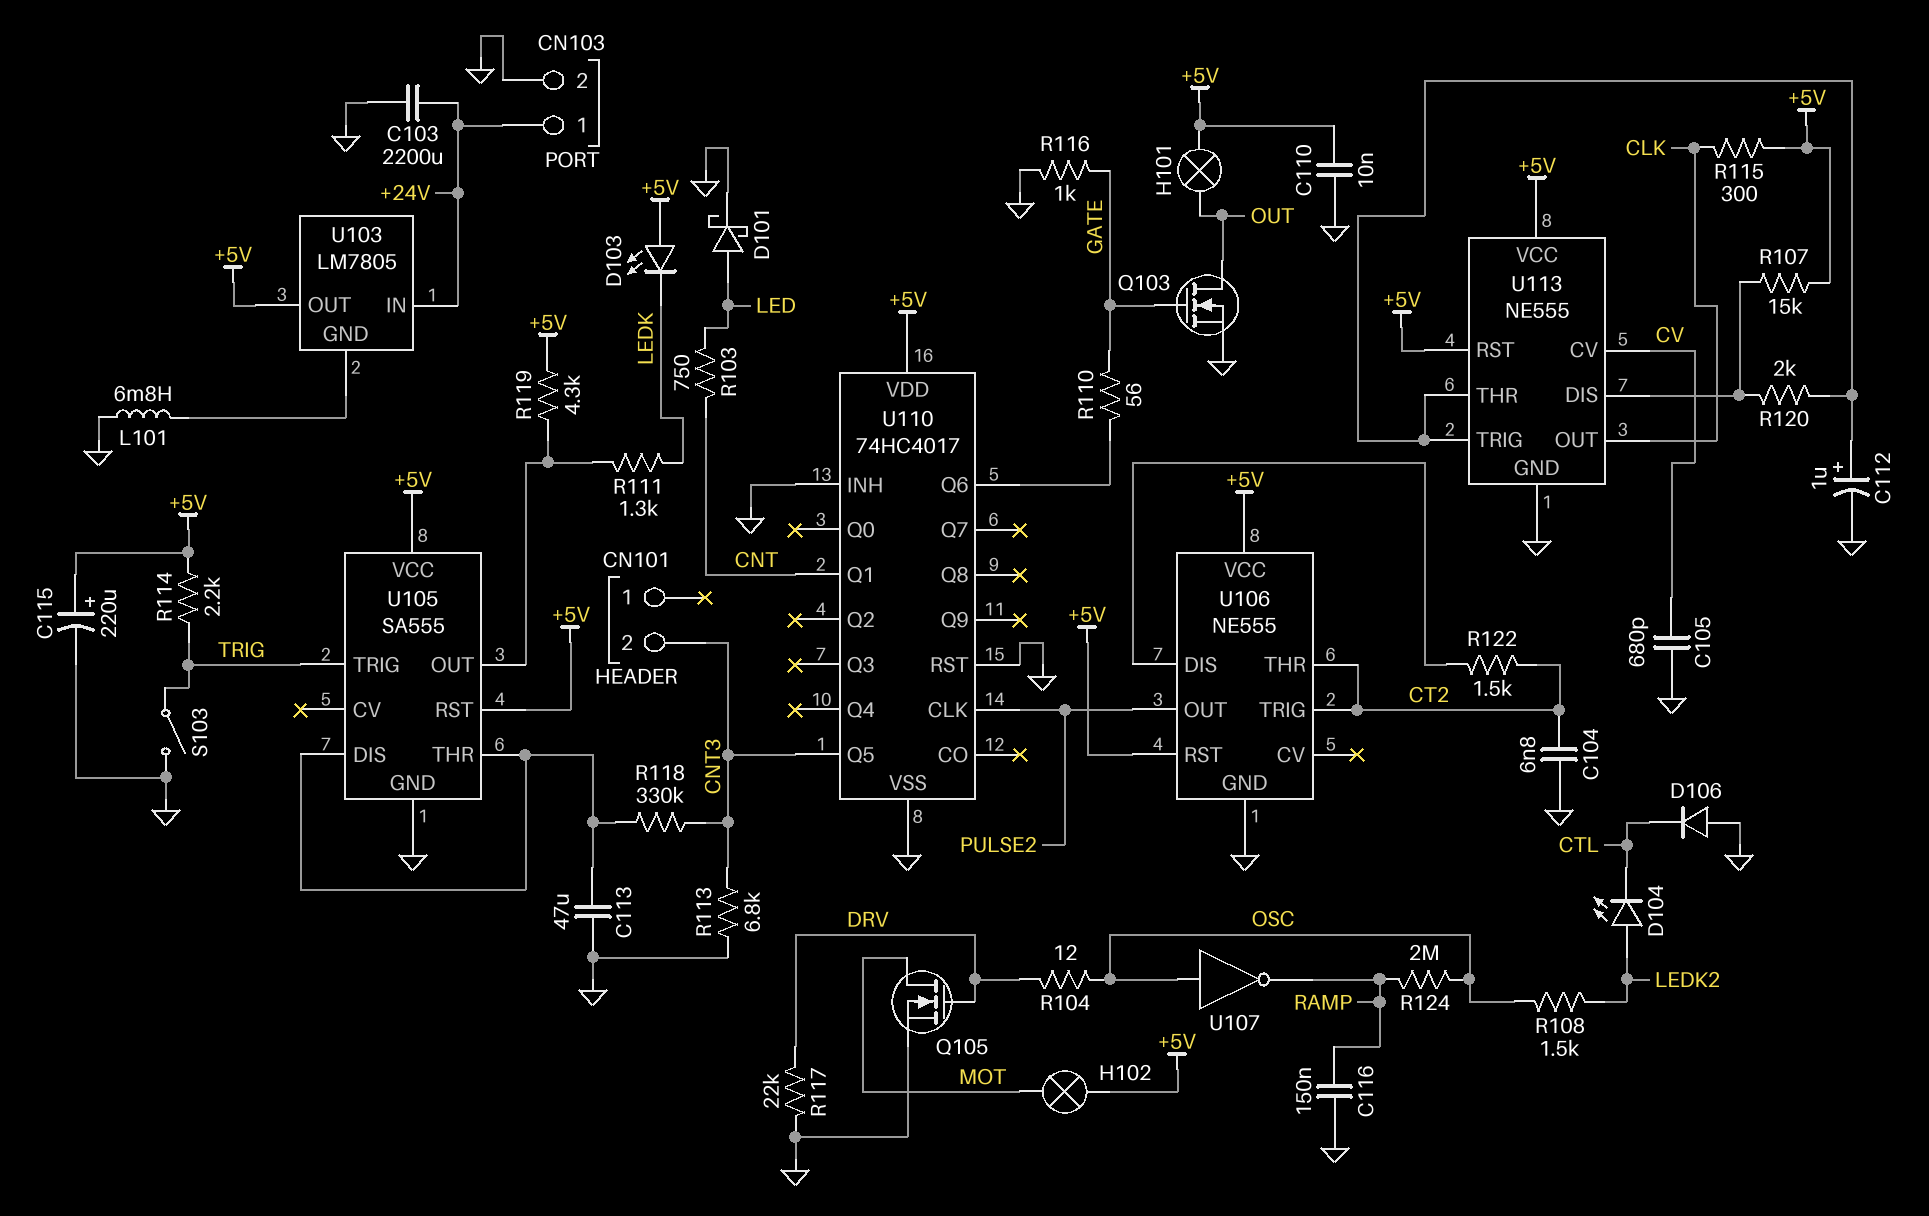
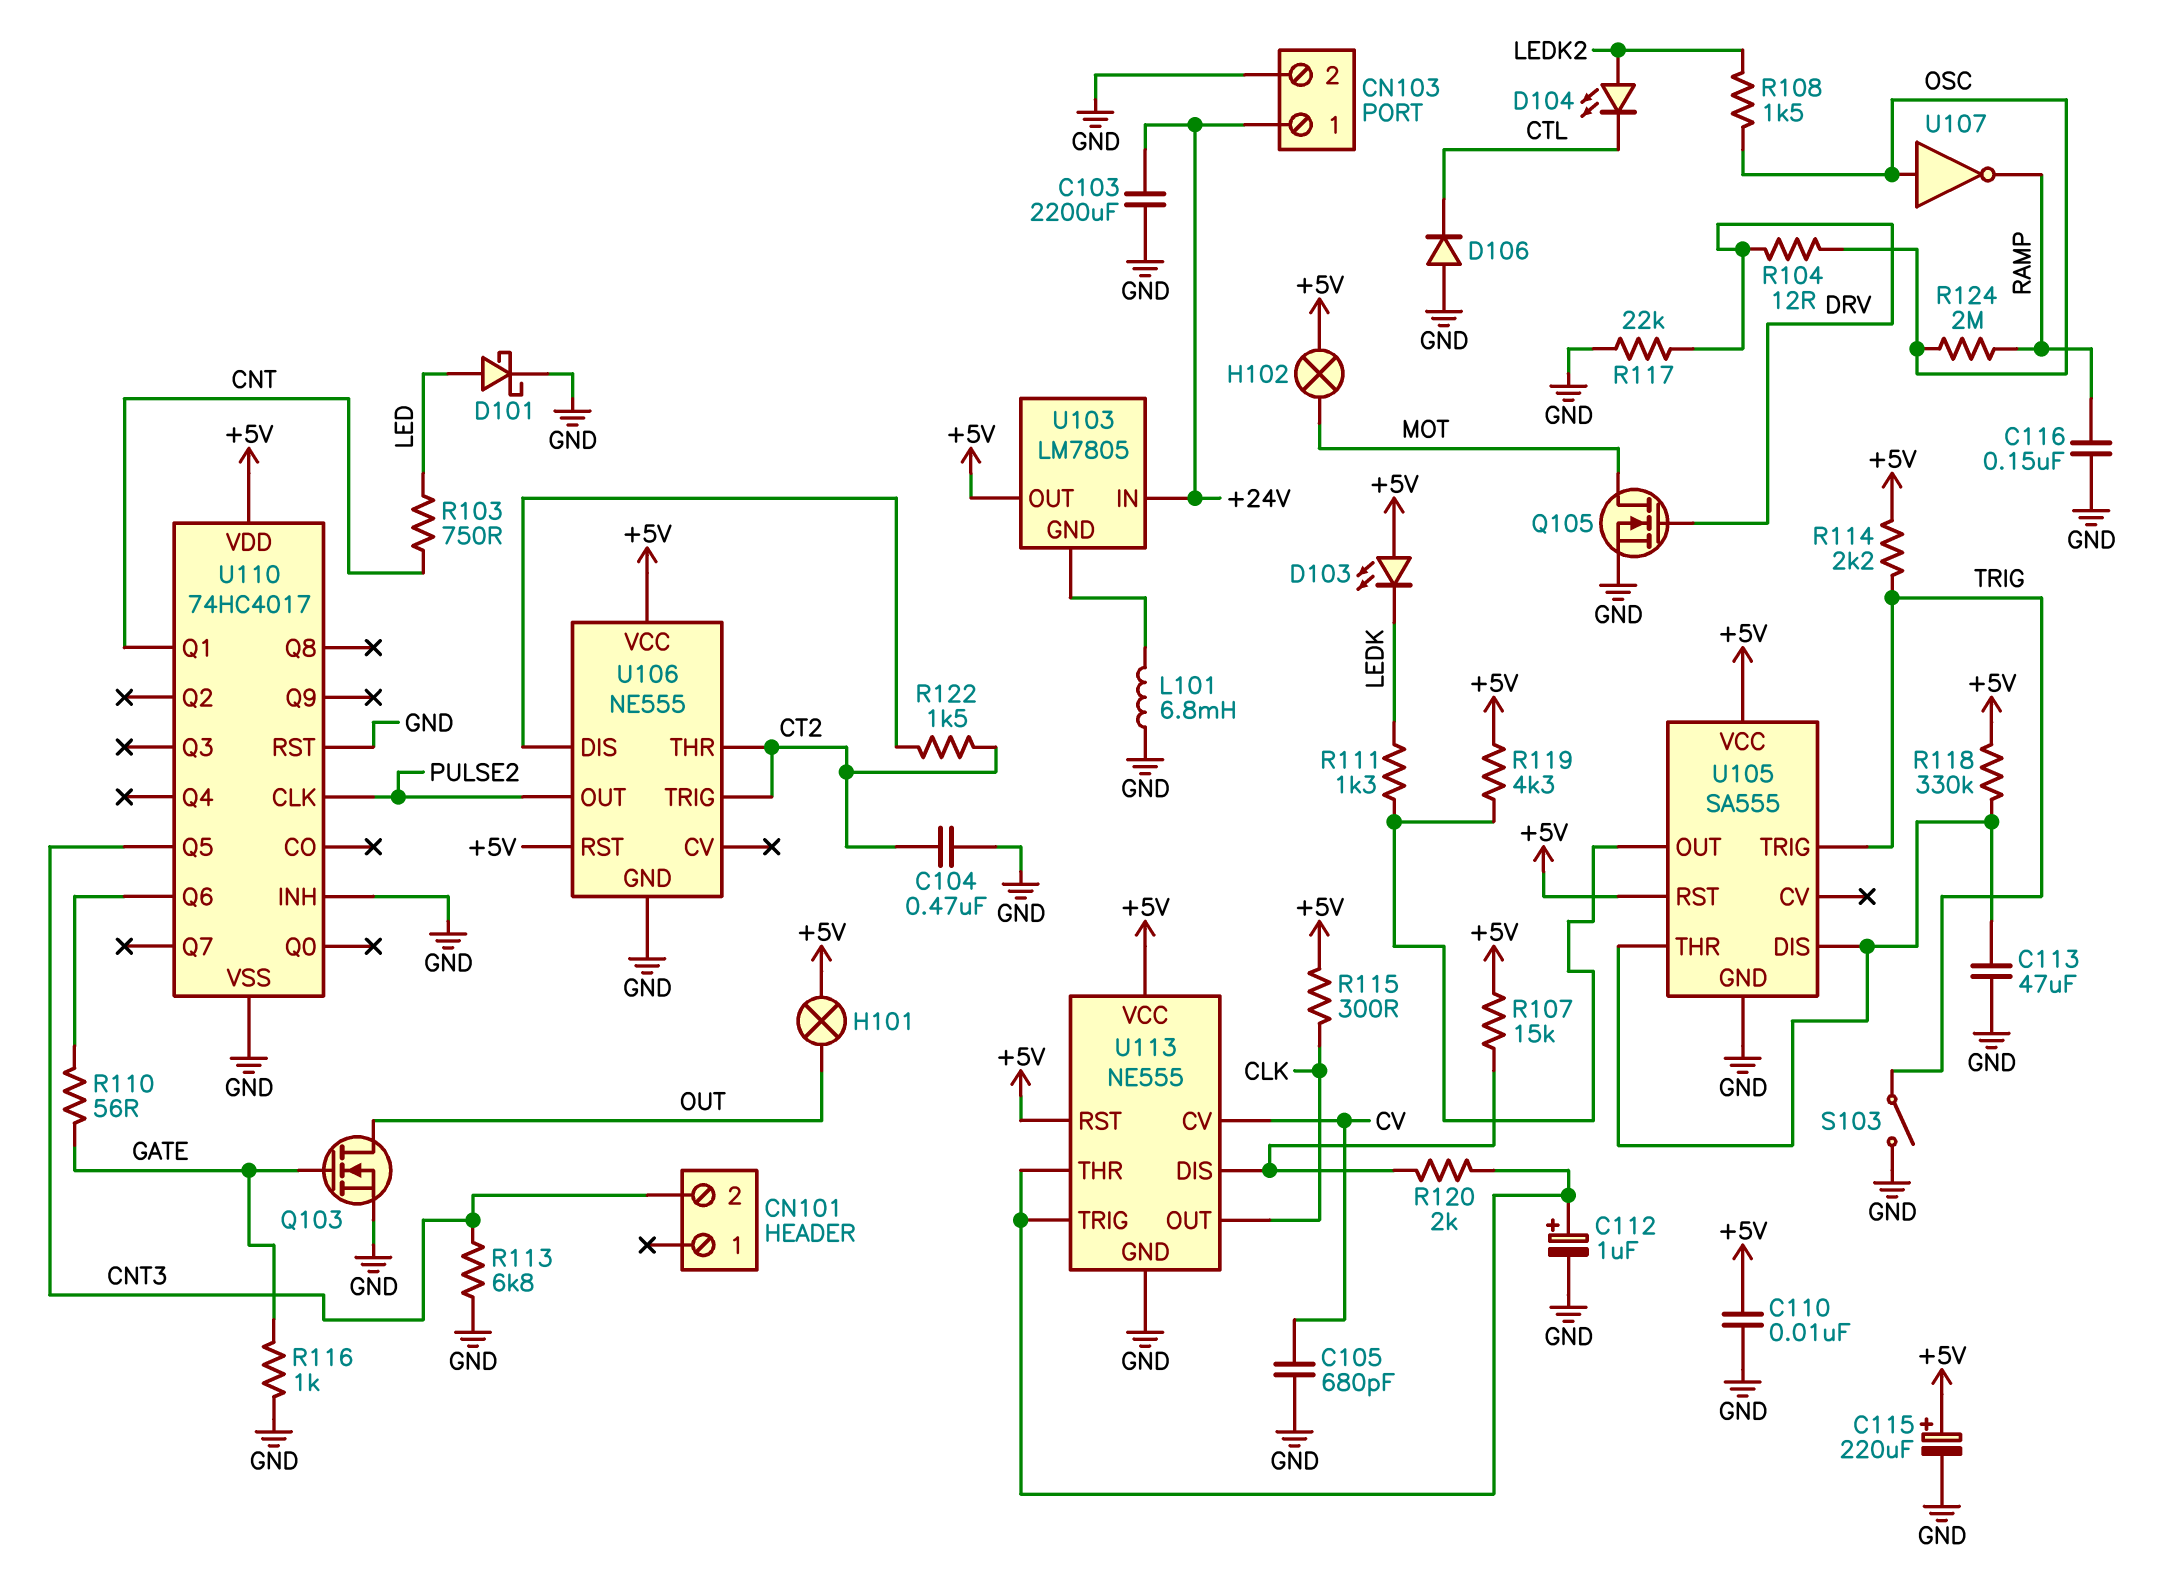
C104: 6.8nF (CT2, GND) -> 470nF (CT2, GND)
R118: 330k (CNT3, U105/DIS) -> 330k (+5V, U105/DIS)

